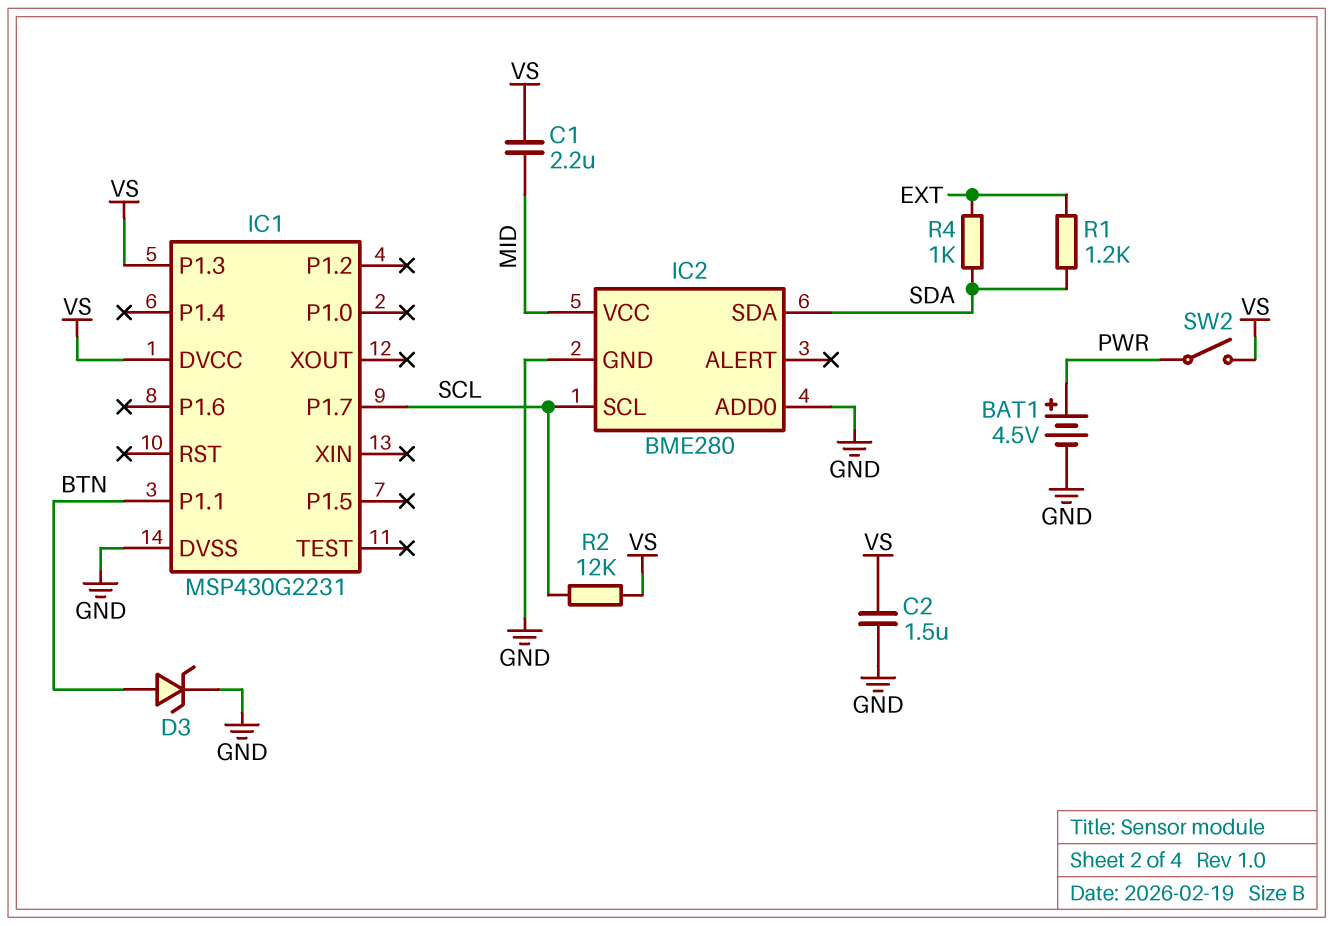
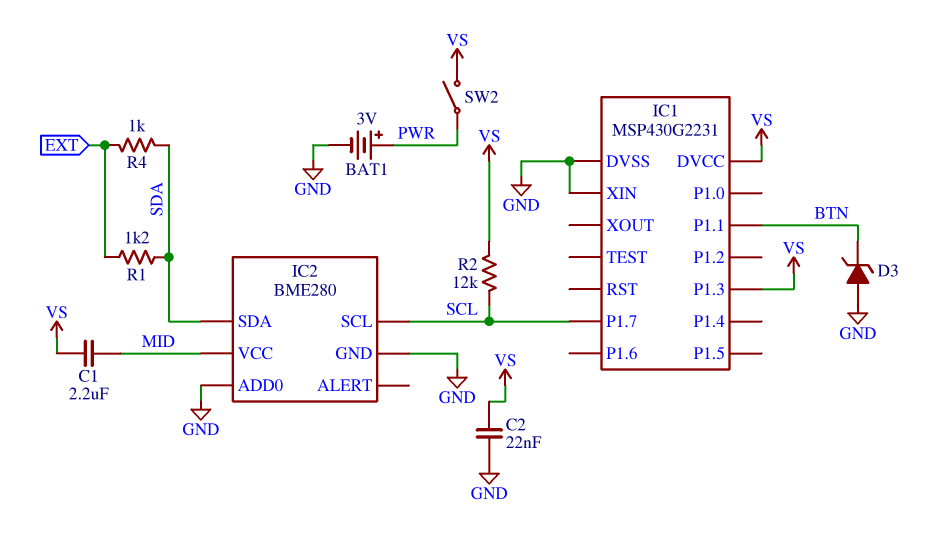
BAT1: 4.5V (plus PWR, minus GND) -> 3V (plus PWR, minus GND)
C2: 1.5uF (GND, VS) -> 22nF (GND, VS)
D3: zener (A BTN, K GND) -> zener (A GND, K BTN)
IC1 pin XIN: none -> GND

